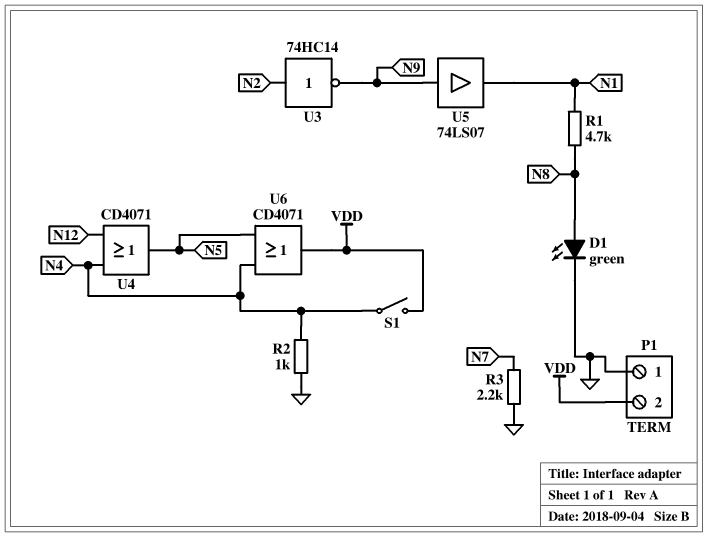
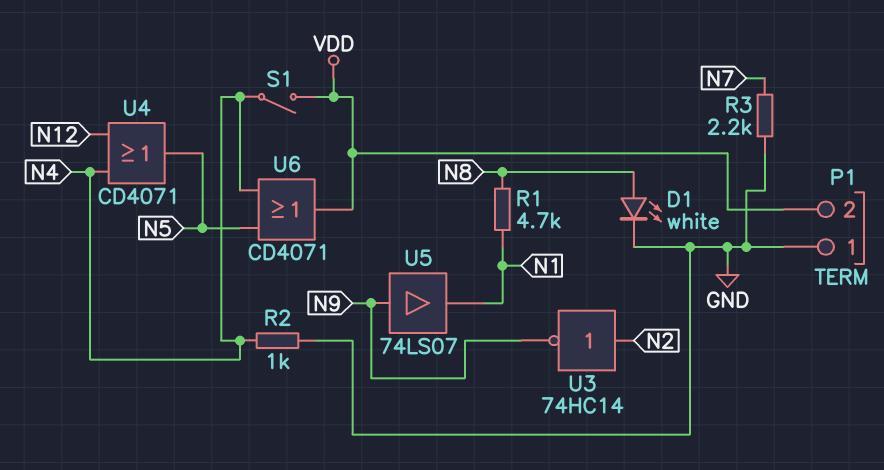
D1: LED green (A N8, K GND) -> LED white (A N8, K GND)

